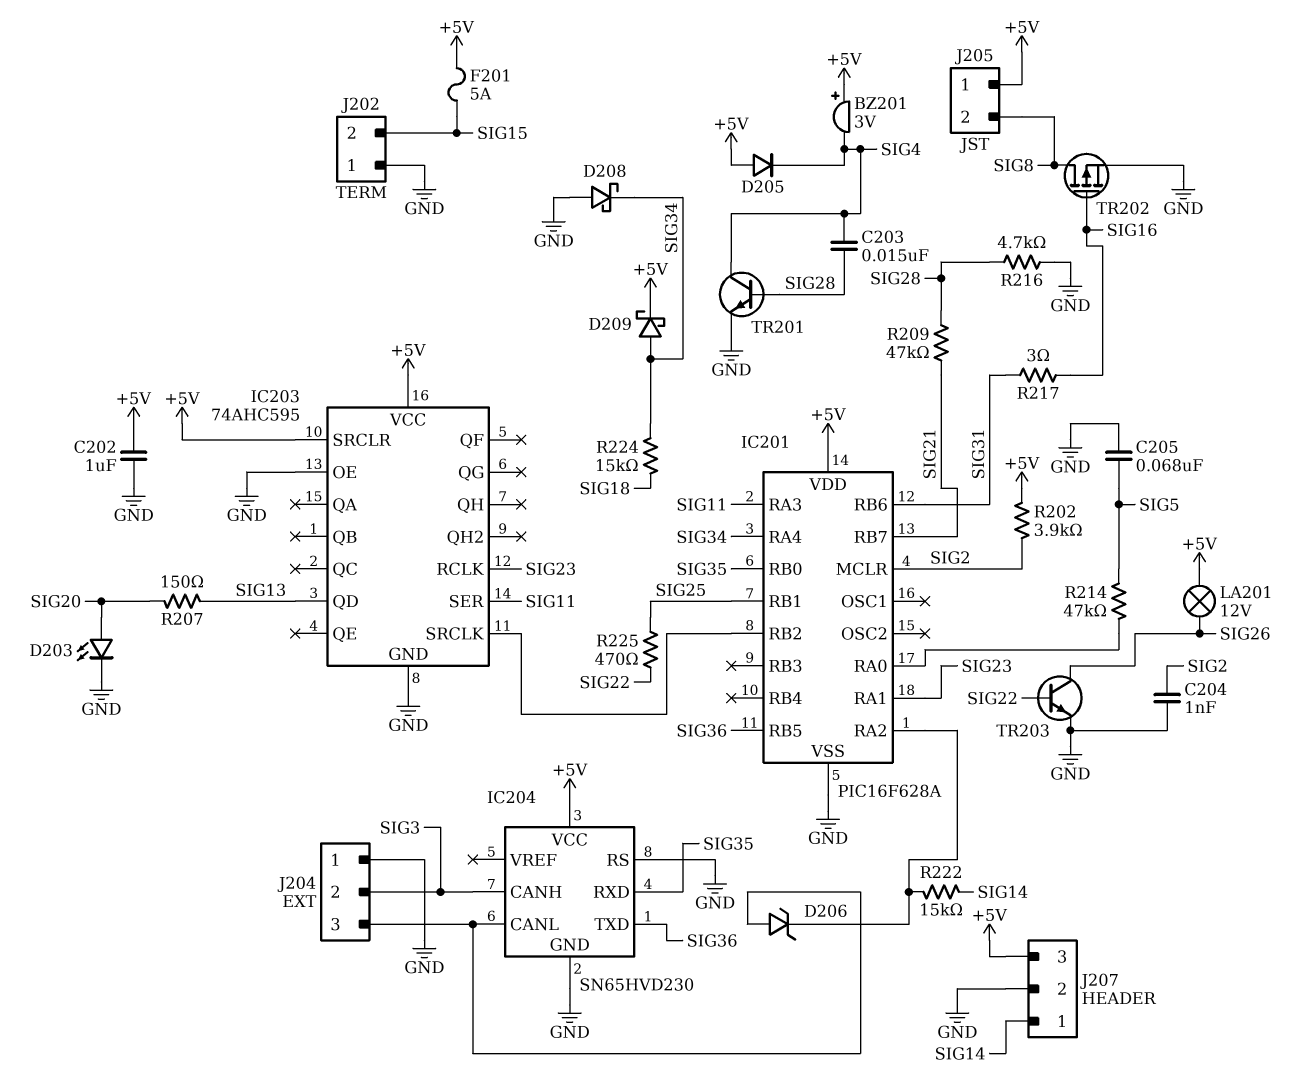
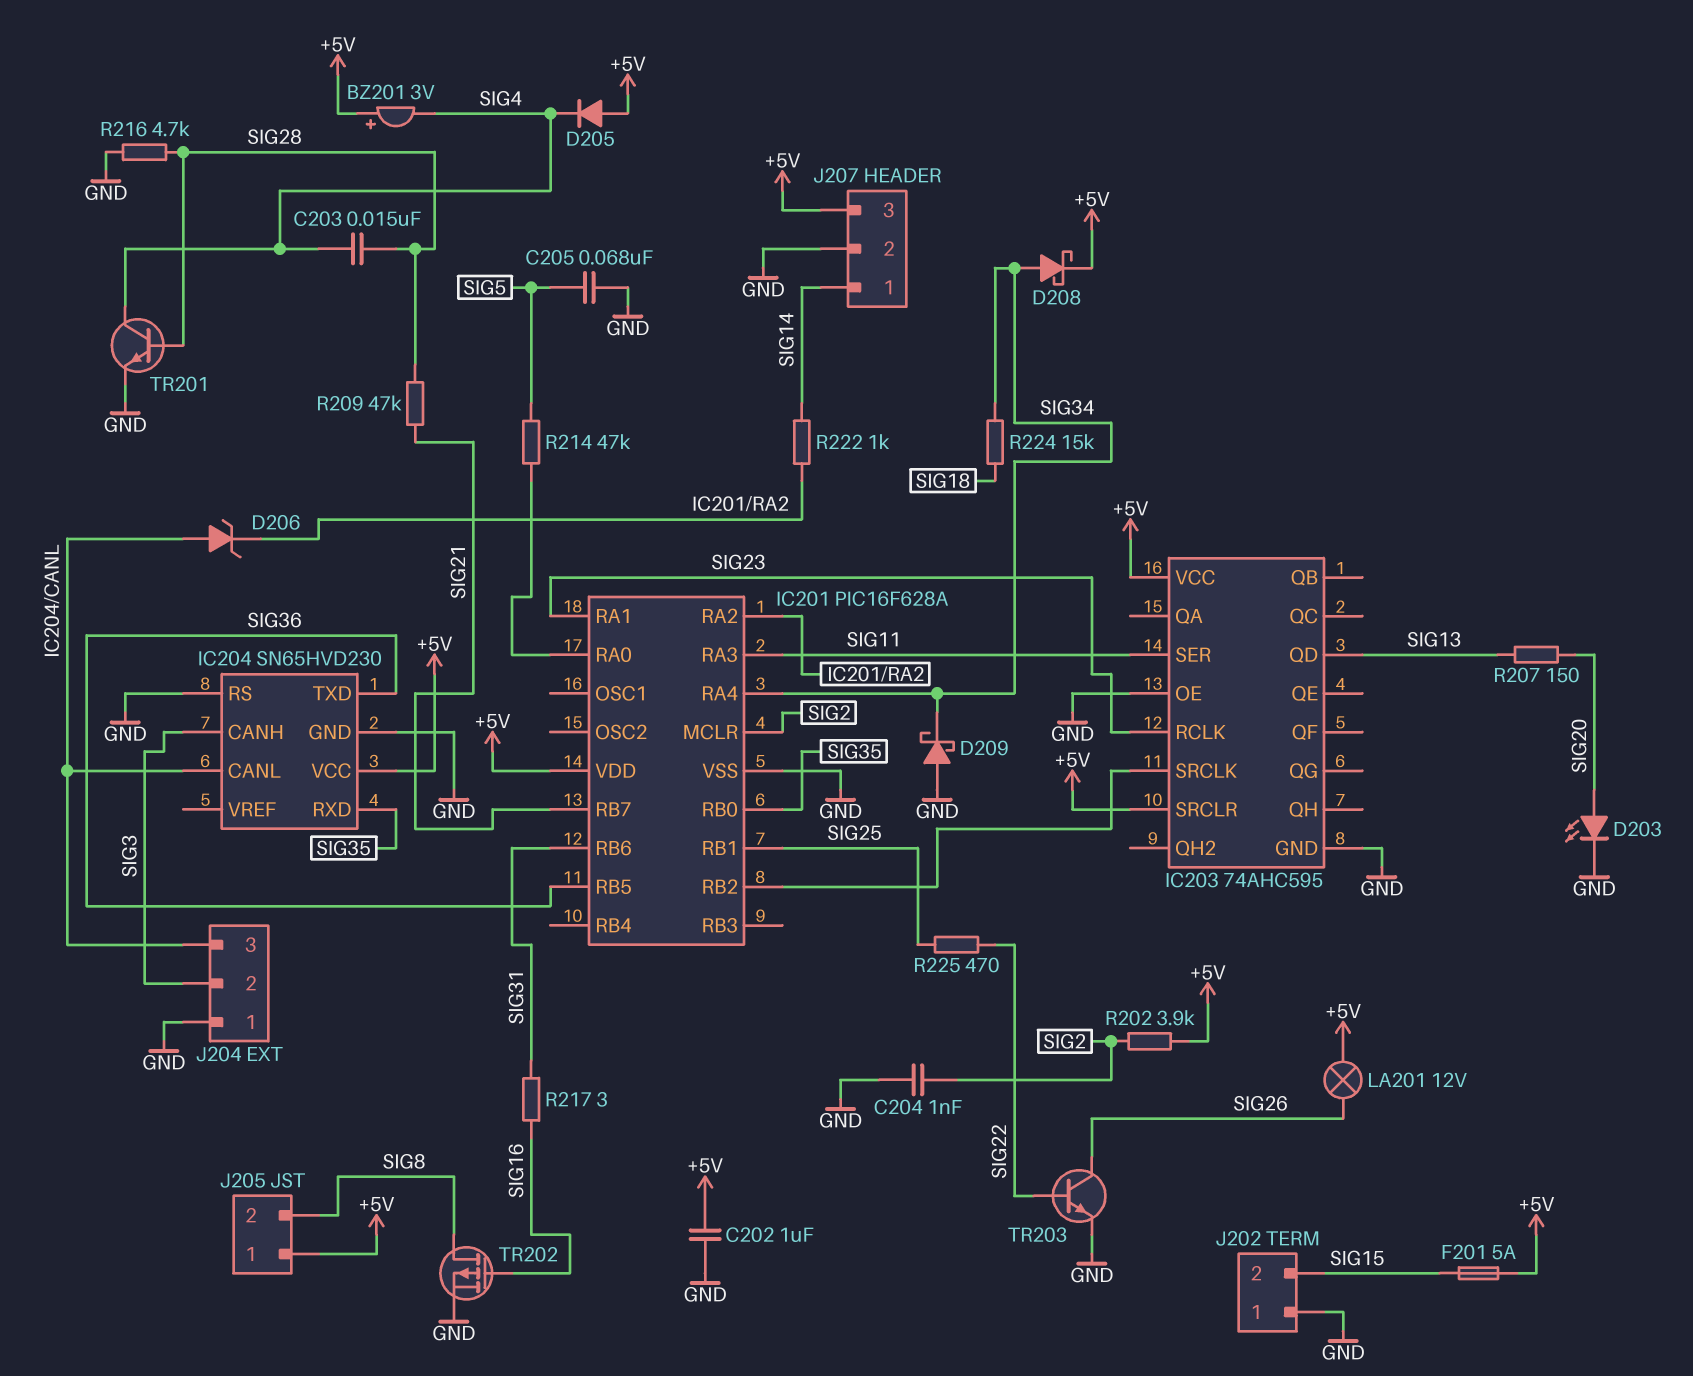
D208: schottky (A GND, K SIG34) -> schottky (A SIG34, K +5V)
D209: schottky (A SIG34, K +5V) -> schottky (A GND, K SIG34)
R222: 15k (IC201/RA2, SIG14) -> 1k (IC201/RA2, SIG14)

